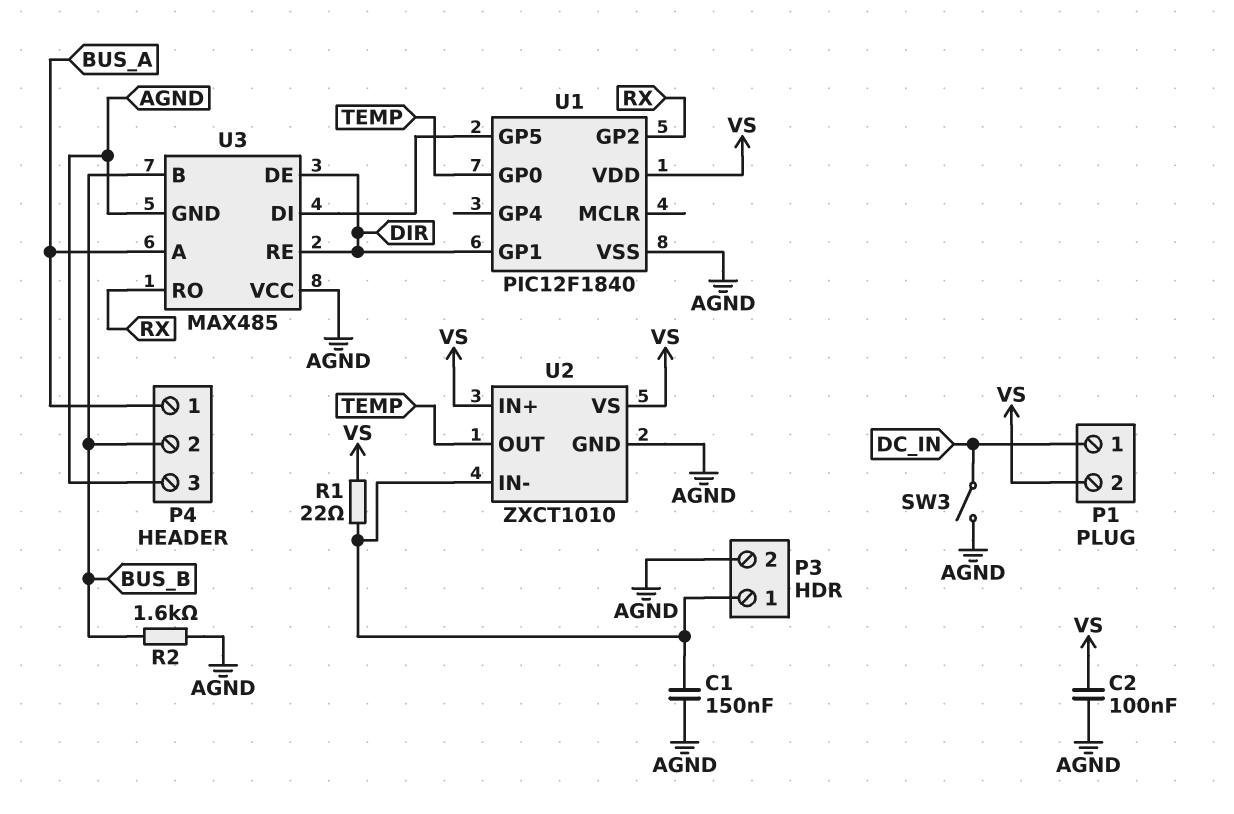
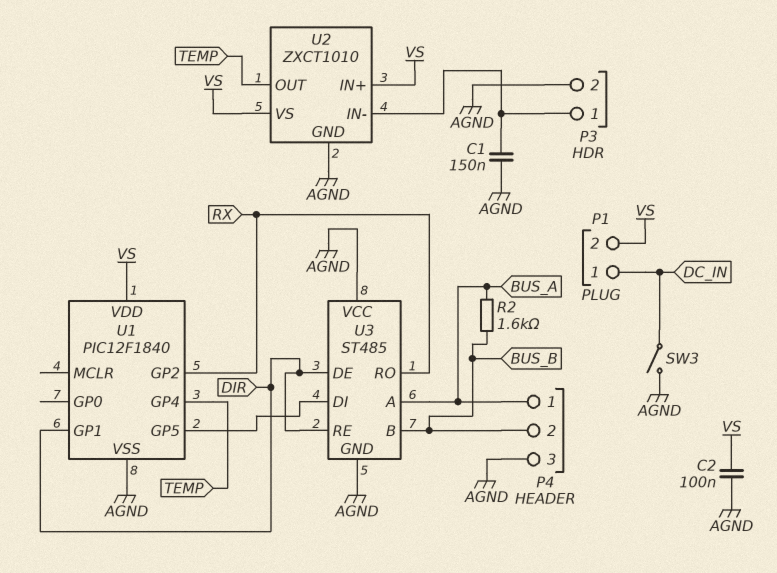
R1: 22 (P3/1, VS) -> none
R2: 1.6k (AGND, BUS_B) -> 1.6k (BUS_A, BUS_B)
U1 pin GP0: TEMP -> none
U1 pin GP4: none -> TEMP
U3: MAX485 -> ST485

